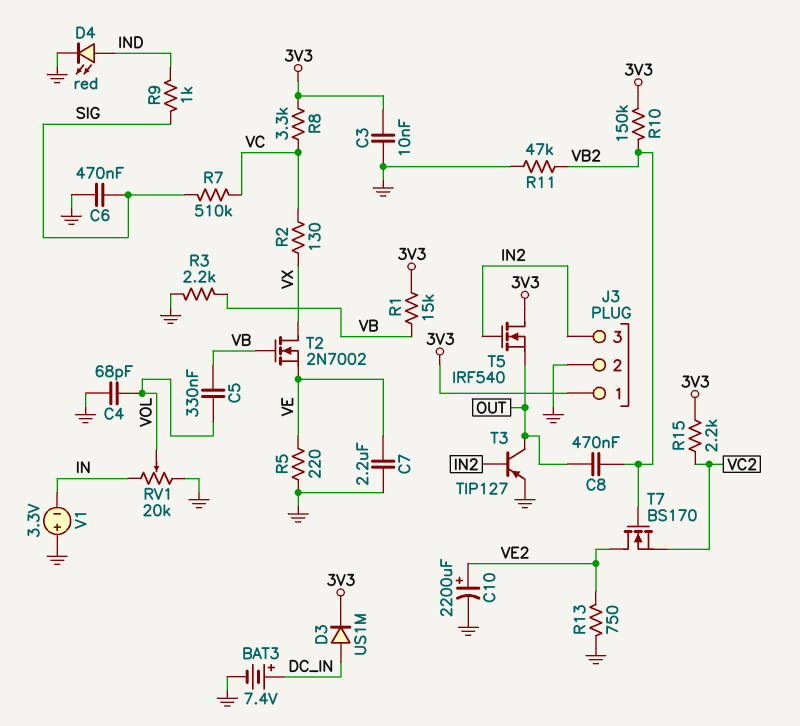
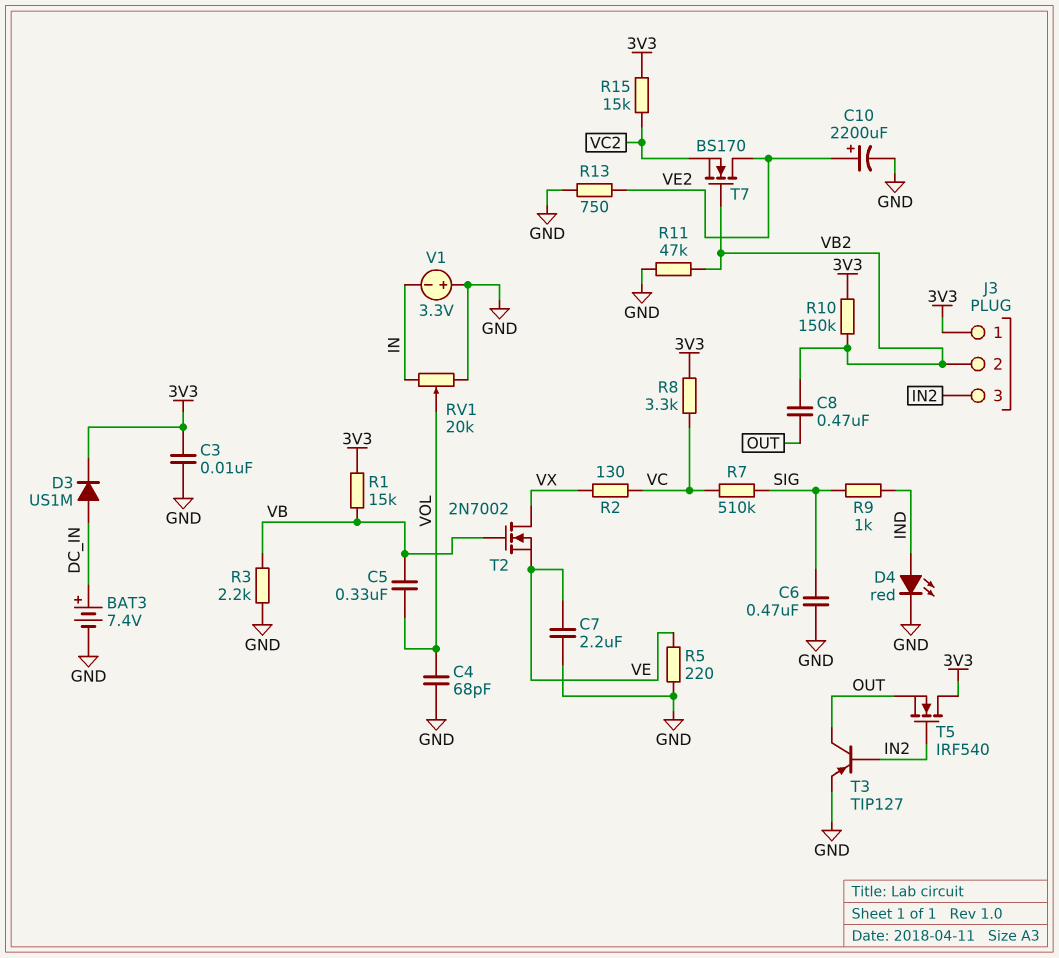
J3 pin 2: GND -> VB2
R15: 2.2k (3V3, VC2) -> 15k (3V3, VC2)

